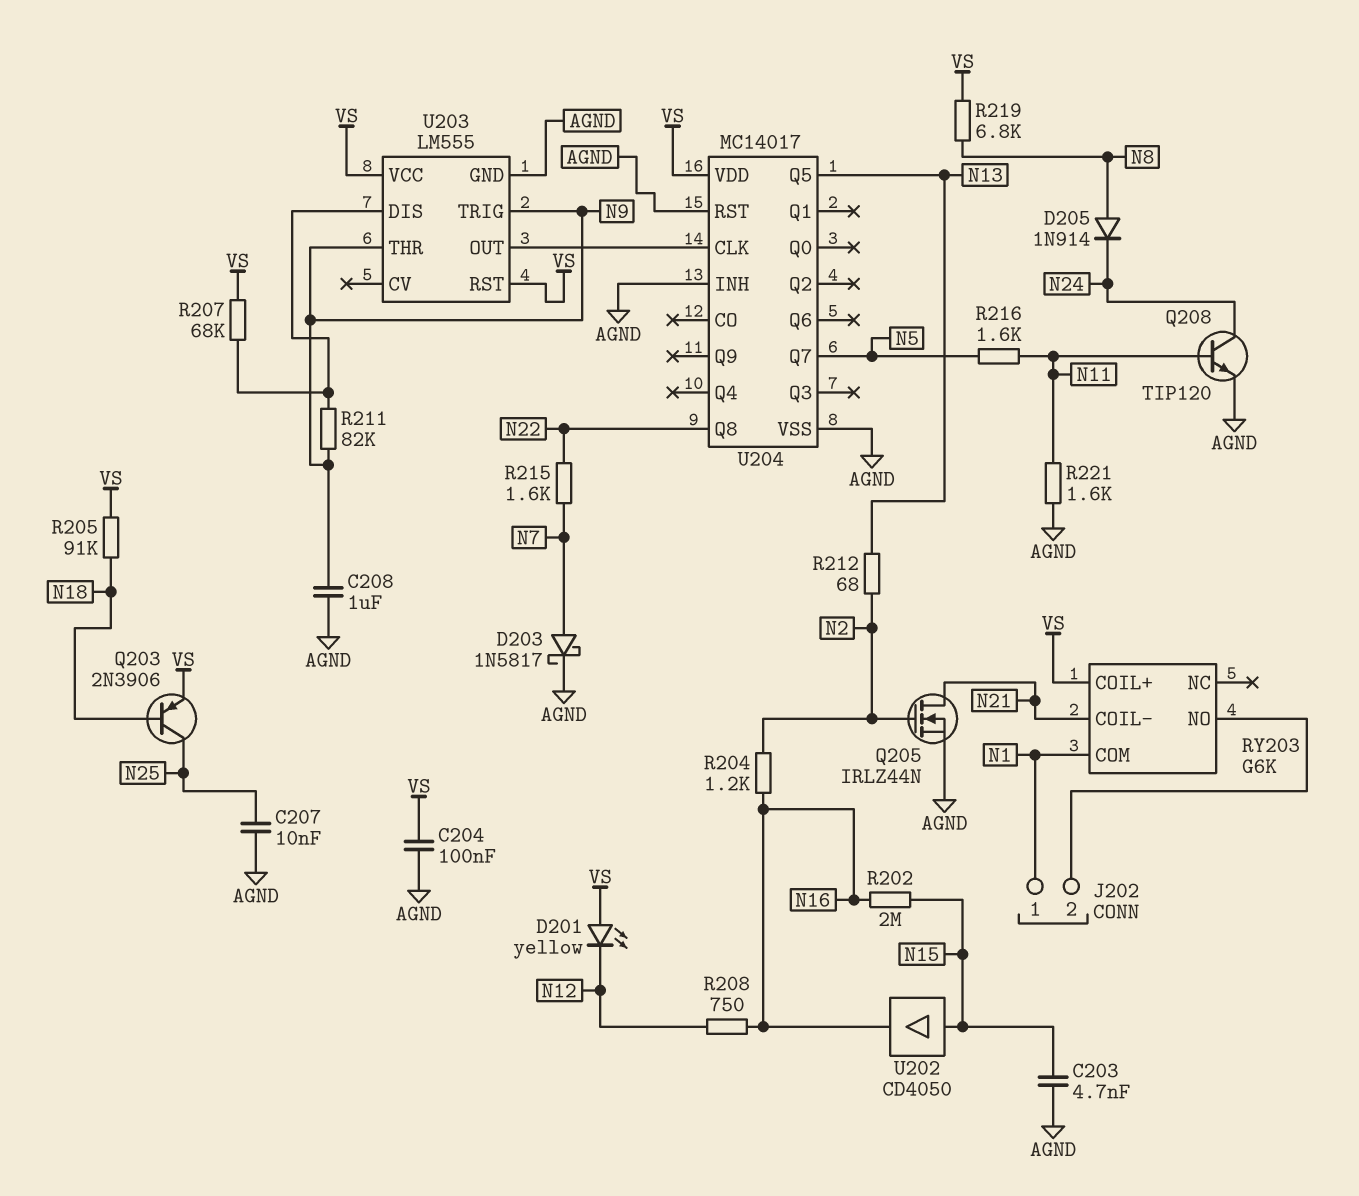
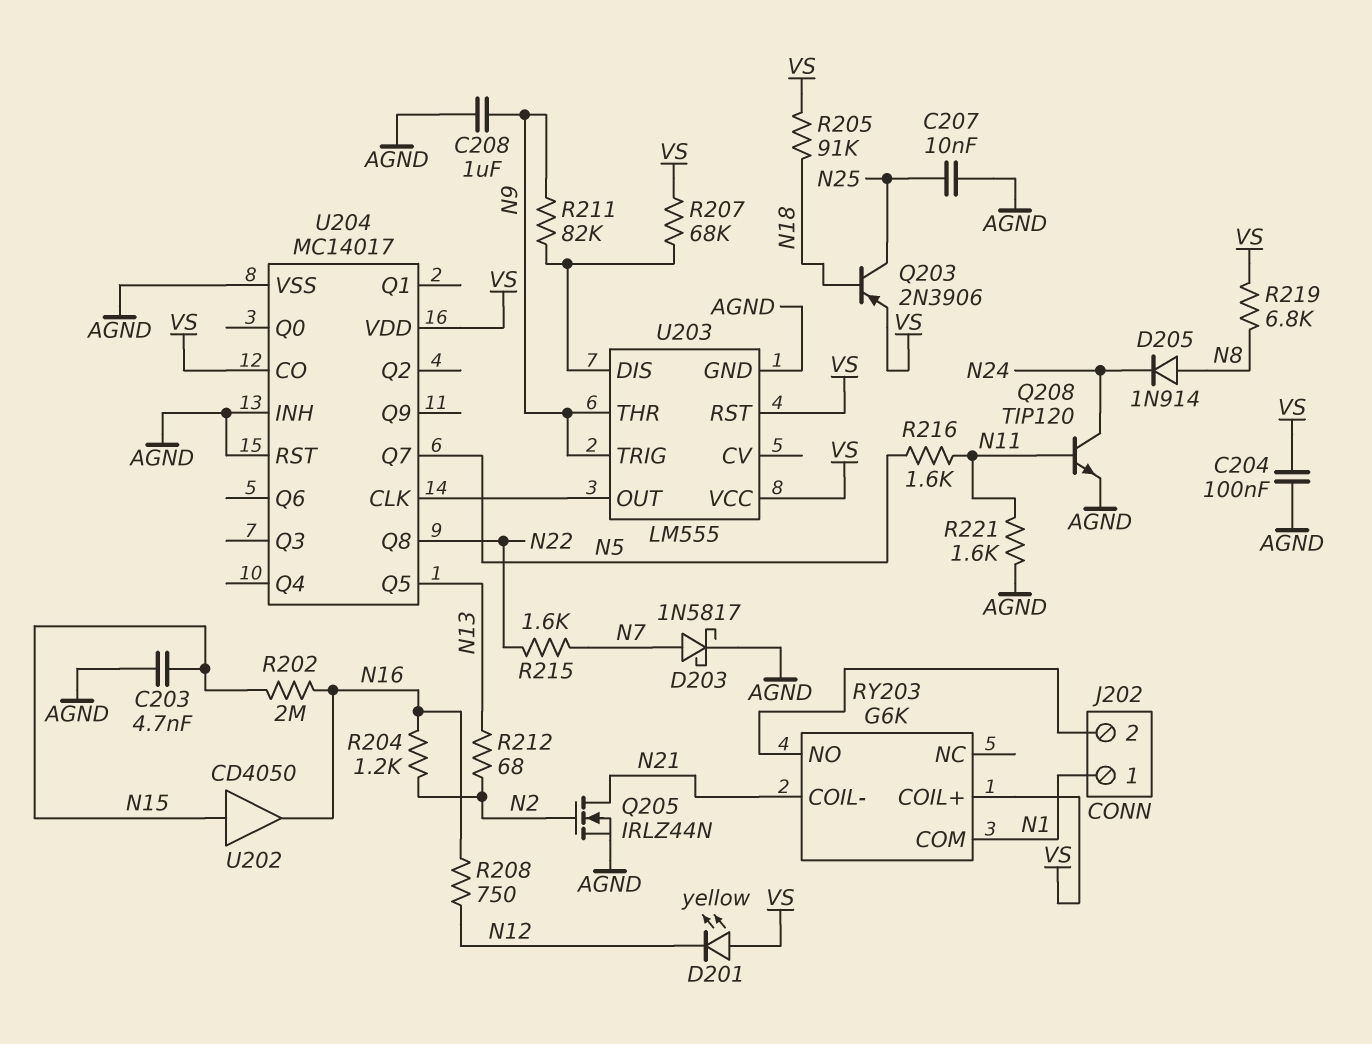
U204 pin CO: none -> VS

